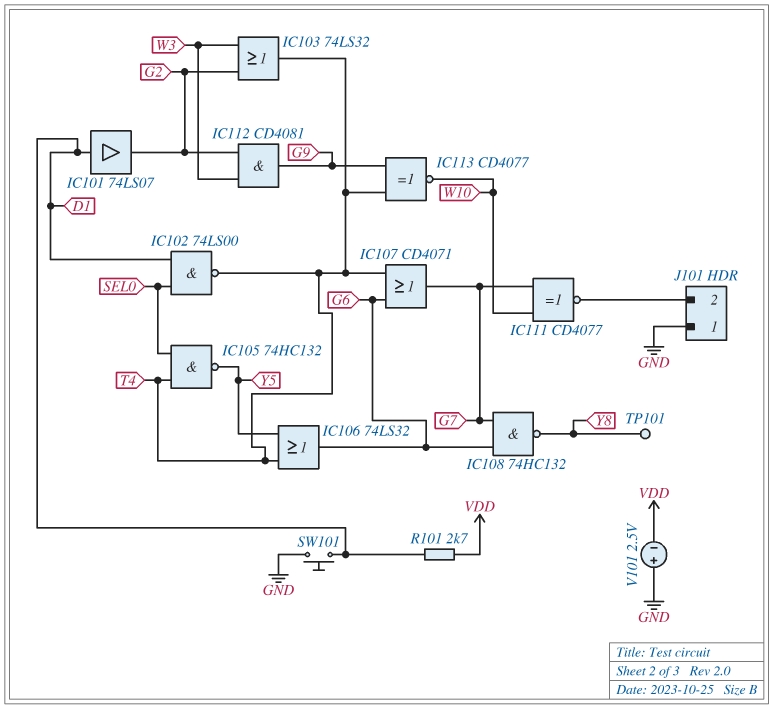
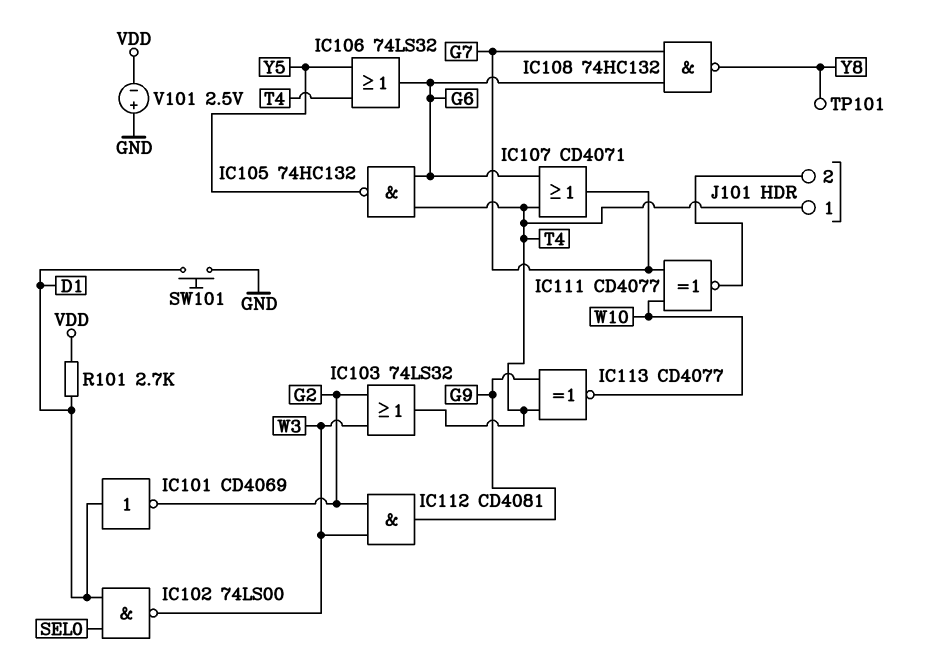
IC101: buffer 74LS07 (in D1, out G2) -> NOT CD4069 (in D1, out G2)
IC102: NAND 74LS00 (in D1, in SEL0, out T4) -> NAND 74LS00 (in D1, in SEL0, out W3)
IC105: NAND 74HC132 (in SEL0, in T4, out Y5) -> NAND 74HC132 (in G6, in T4, out Y5)
J101 pin 1: GND -> T4

